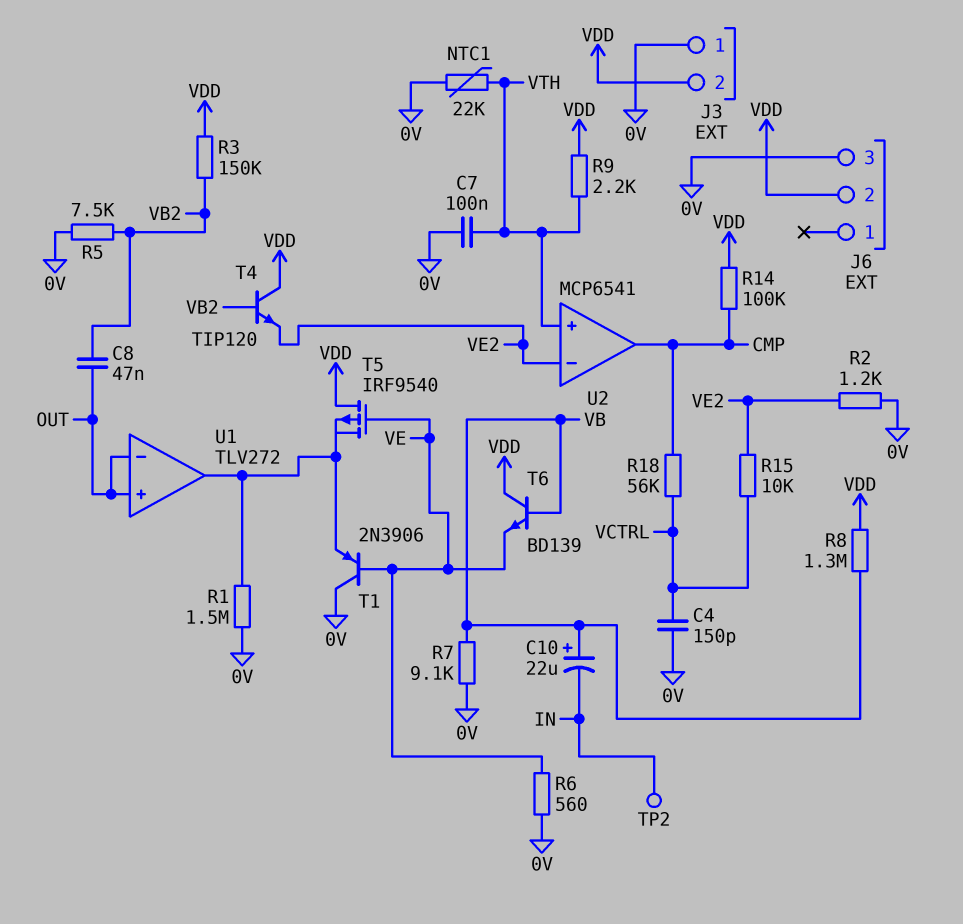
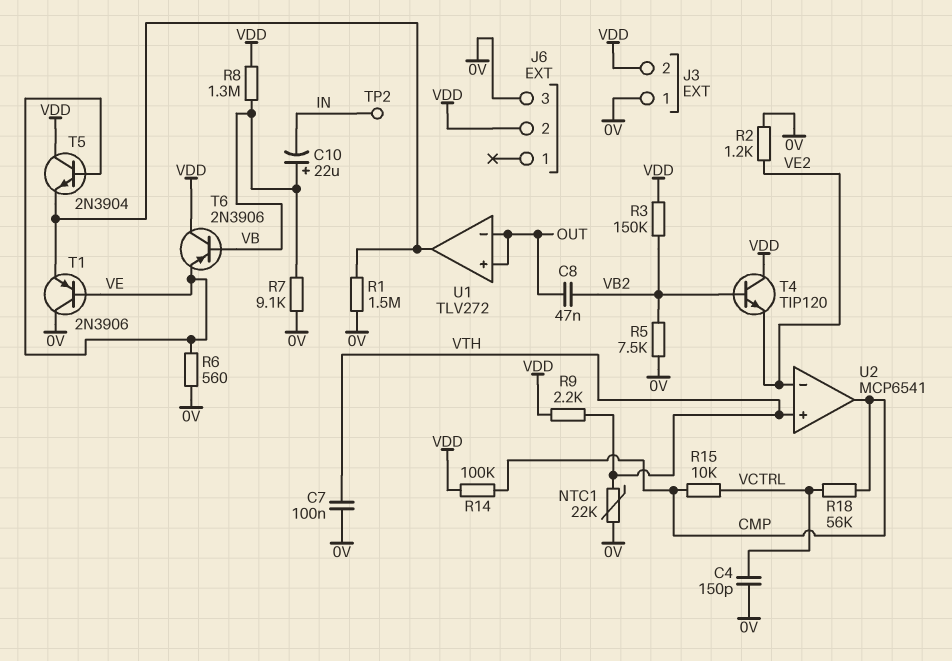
R15: 10k (VCTRL, VE2) -> 10k (CMP, VCTRL)
T5: PMOS IRF9540 (G VE, D VDD, S U1/out) -> NPN 2N3904 (B VE, C VDD, E U1/out)
T6: NPN BD139 (B VB, C VDD, E VE) -> PNP 2N3906 (B VB, C VDD, E VE)

